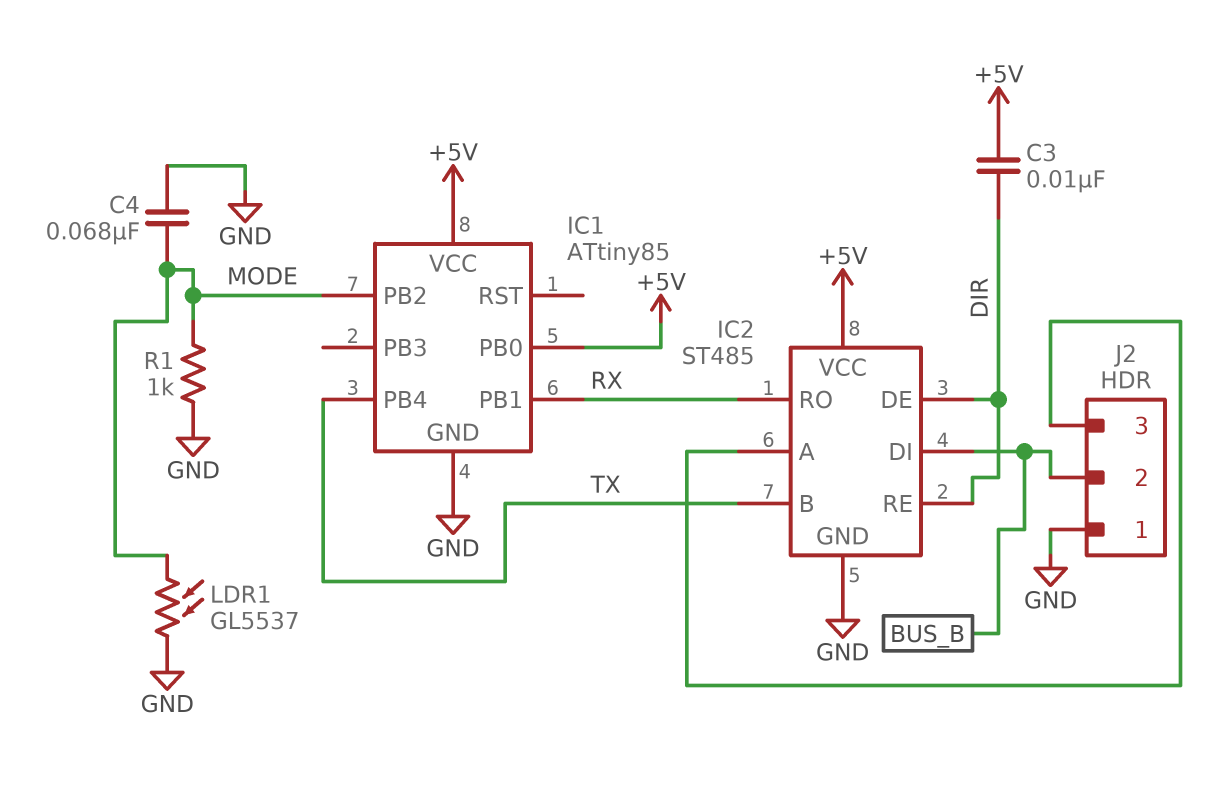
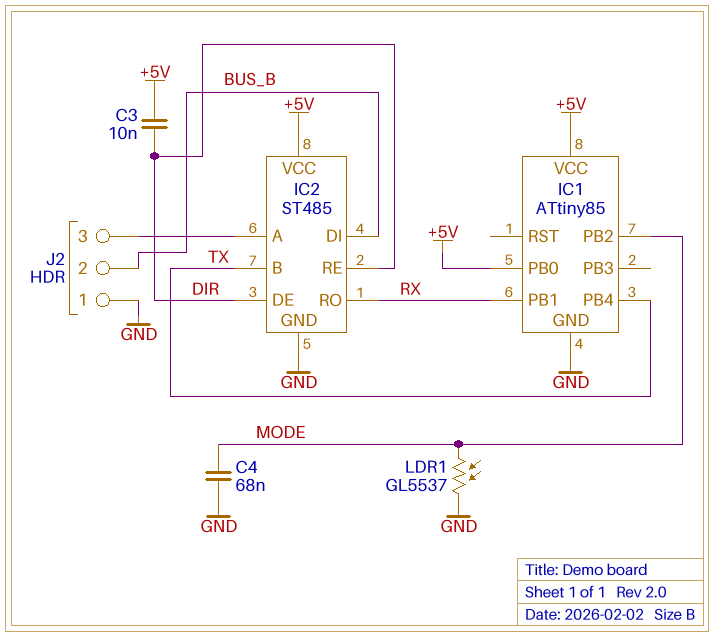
R1: 1k (GND, MODE) -> none

